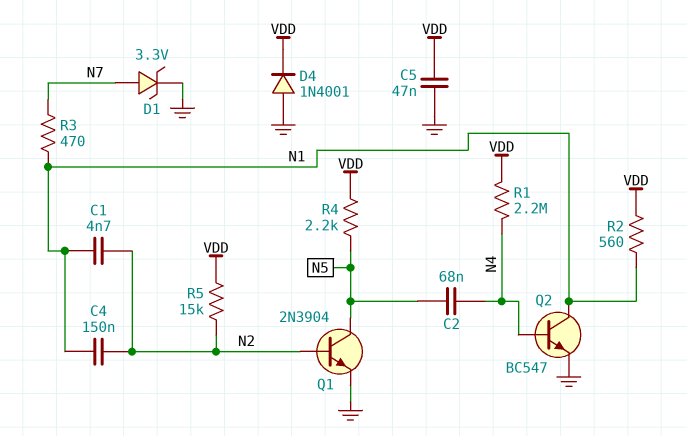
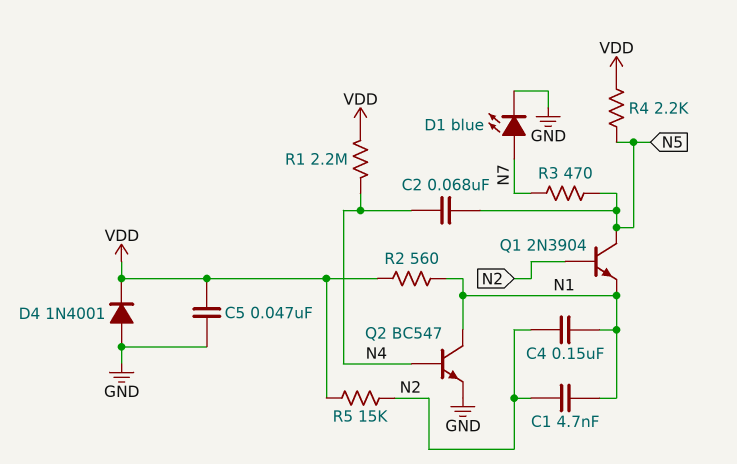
D1: zener 3.3V (A N7, K GND) -> LED blue (A N7, K GND)
Q1: NPN 2N3904 (B N2, C N5, E GND) -> NPN 2N3904 (B N2, C N5, E N1)
R3: 470 (N1, N7) -> 470 (N5, N7)

